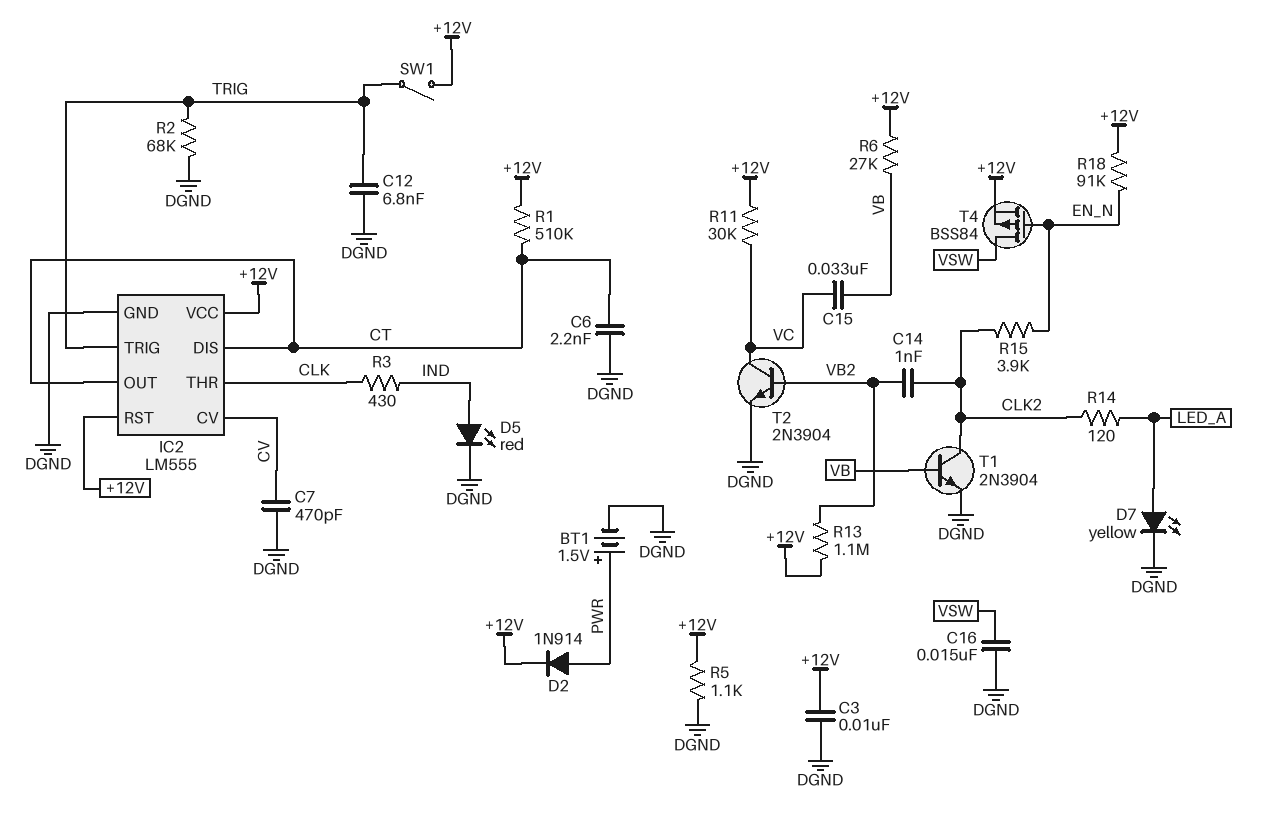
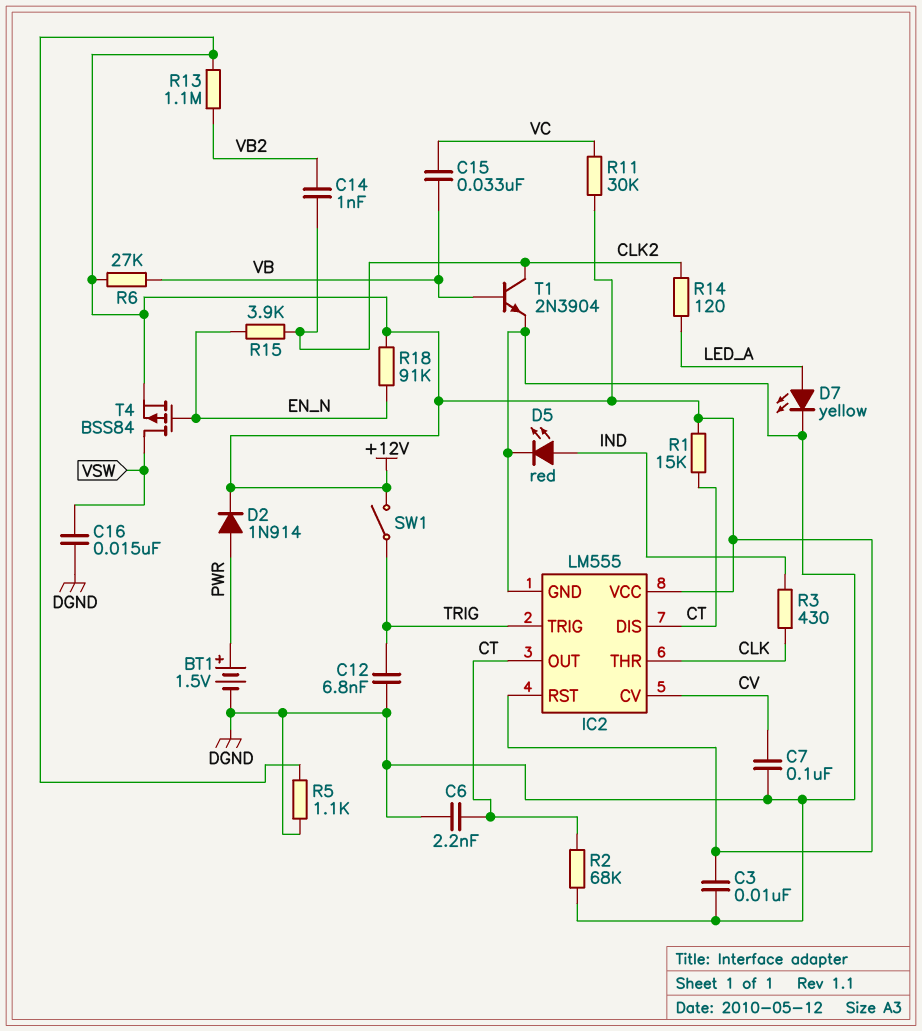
C7: 470pF (CV, DGND) -> 100nF (CV, DGND)
R1: 510k (+12V, CT) -> 15k (+12V, CT)
R2: 68k (DGND, TRIG) -> 68k (CT, DGND)
T2: NPN 2N3904 (B VB2, C VC, E DGND) -> none

